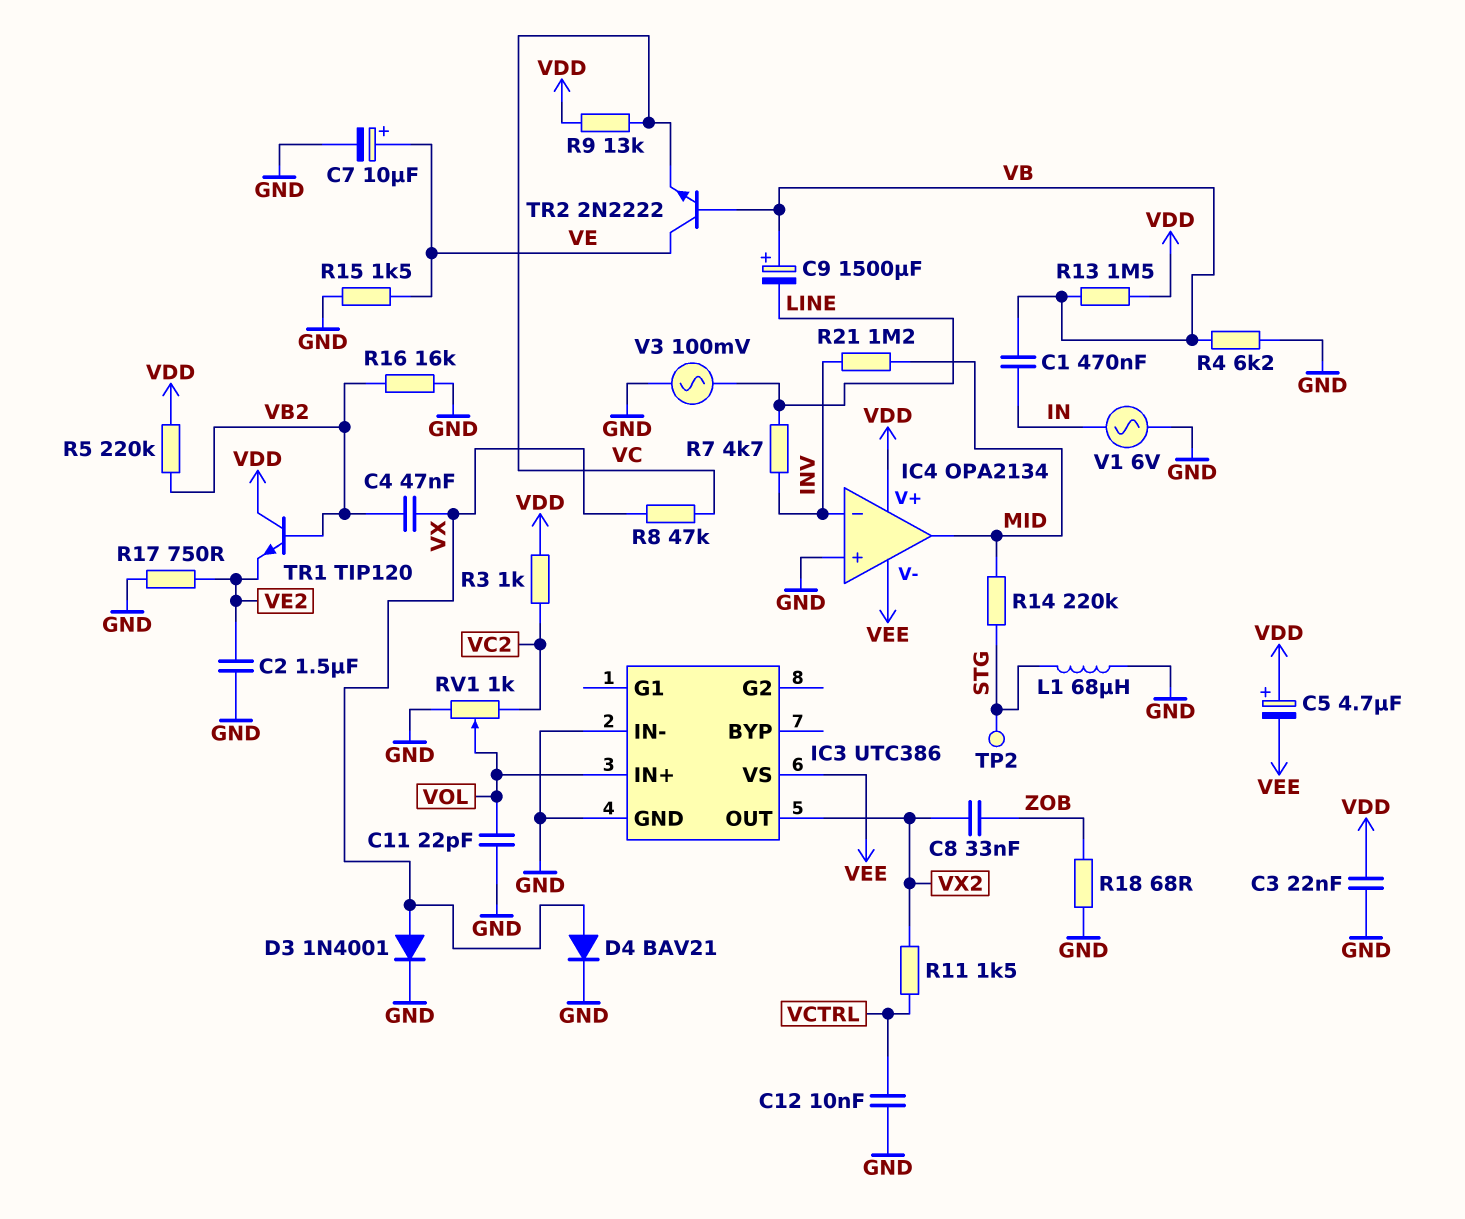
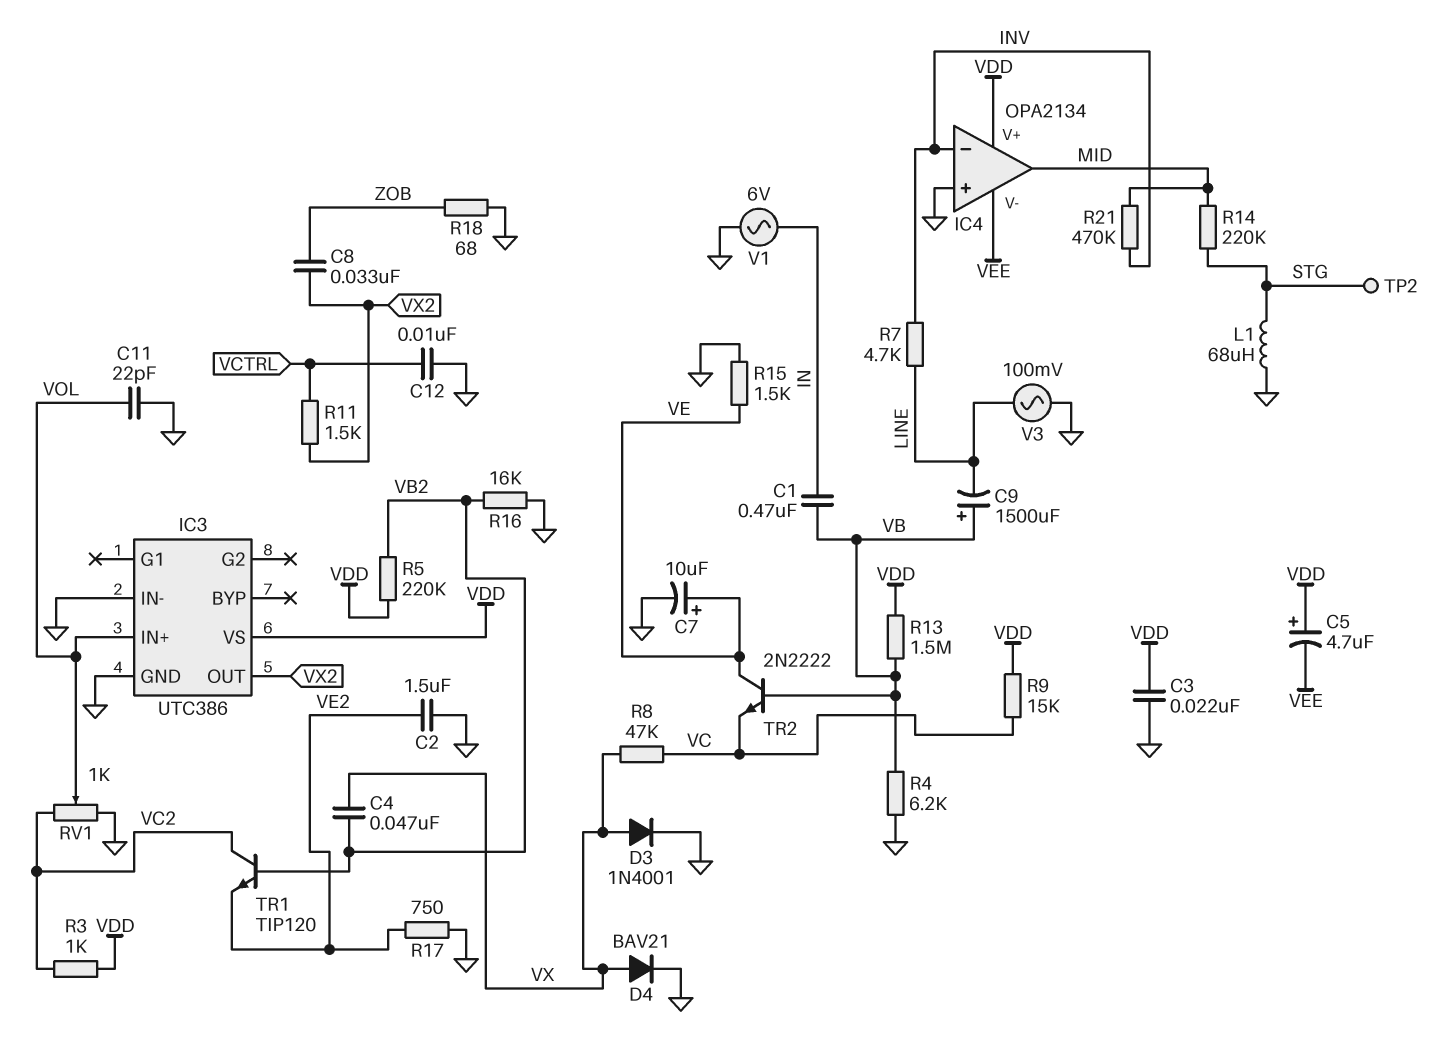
IC3 pin VS: VEE -> VDD
R9: 13k (VC, VDD) -> 15k (VC, VDD)
R21: 1.2M (INV, MID) -> 470k (INV, MID)
TR1: NPN TIP120 (B VB2, C VDD, E VE2) -> NPN TIP120 (B VB2, C VC2, E VE2)

